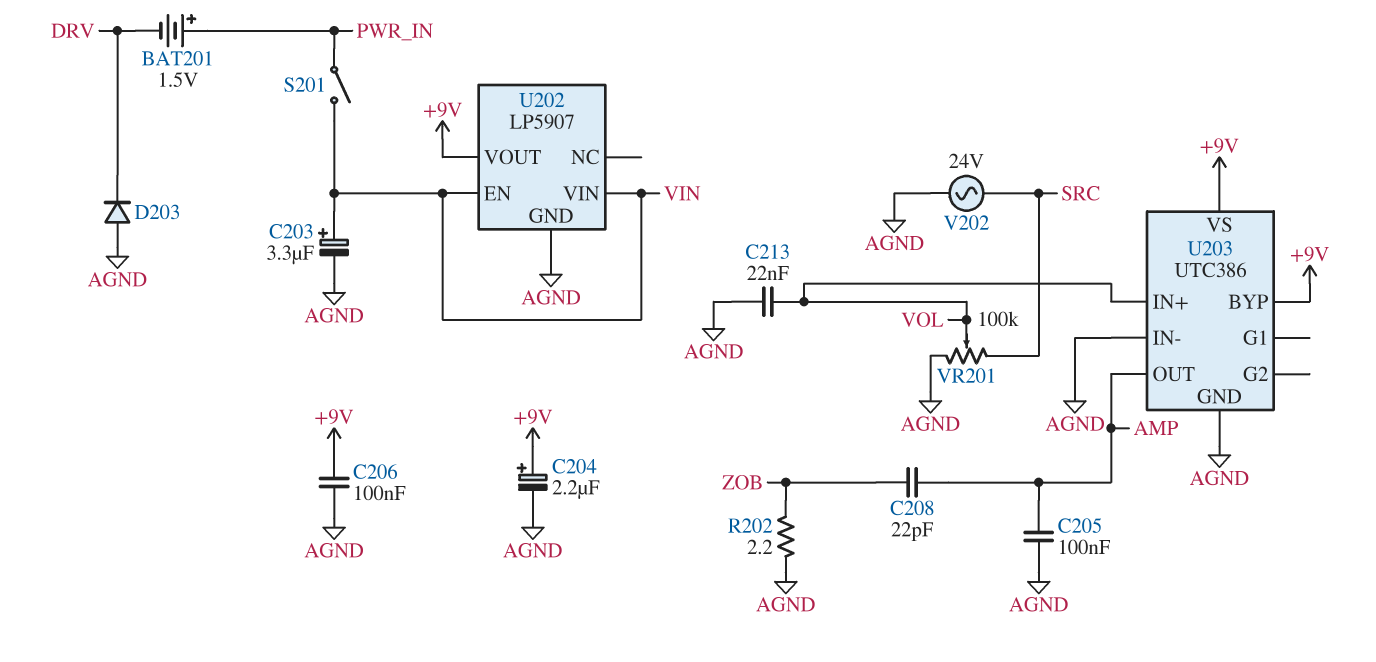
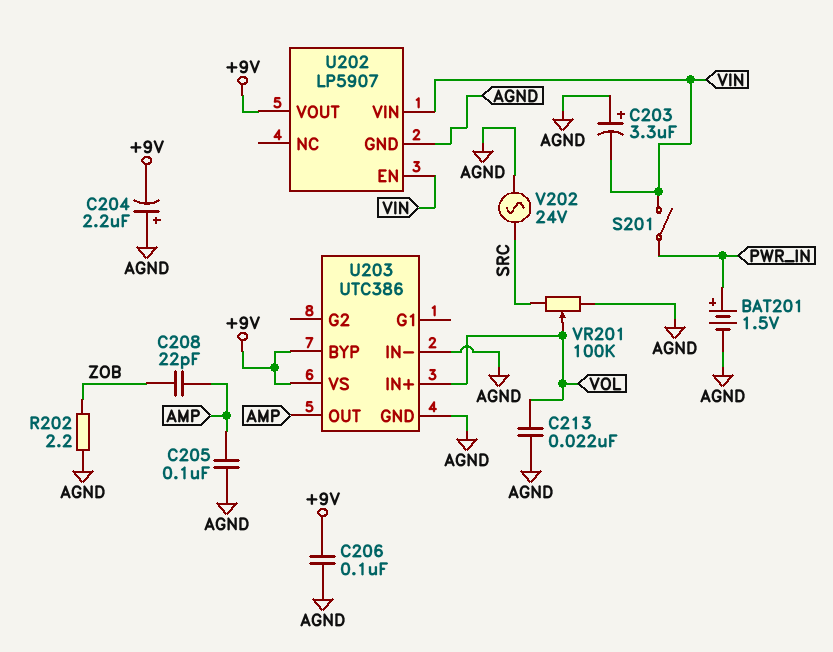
BAT201: 1.5V (plus PWR_IN, minus DRV) -> 1.5V (plus PWR_IN, minus AGND)
C203: 3.3uF (plus VIN, minus AGND) -> 3.3uF (plus AGND, minus VIN)
C204: 2.2uF (plus +9V, minus AGND) -> 2.2uF (plus AGND, minus +9V)
D203: diode (A AGND, K DRV) -> none

